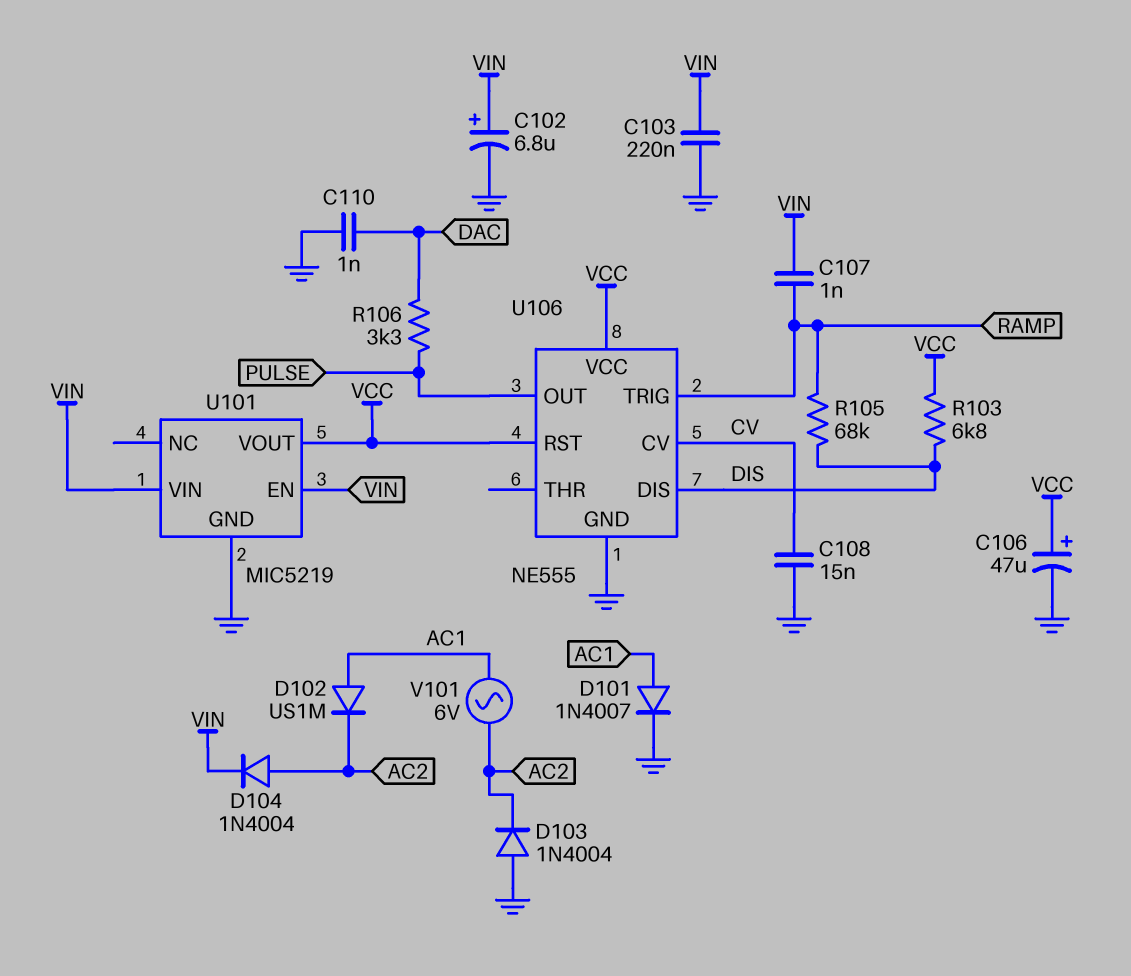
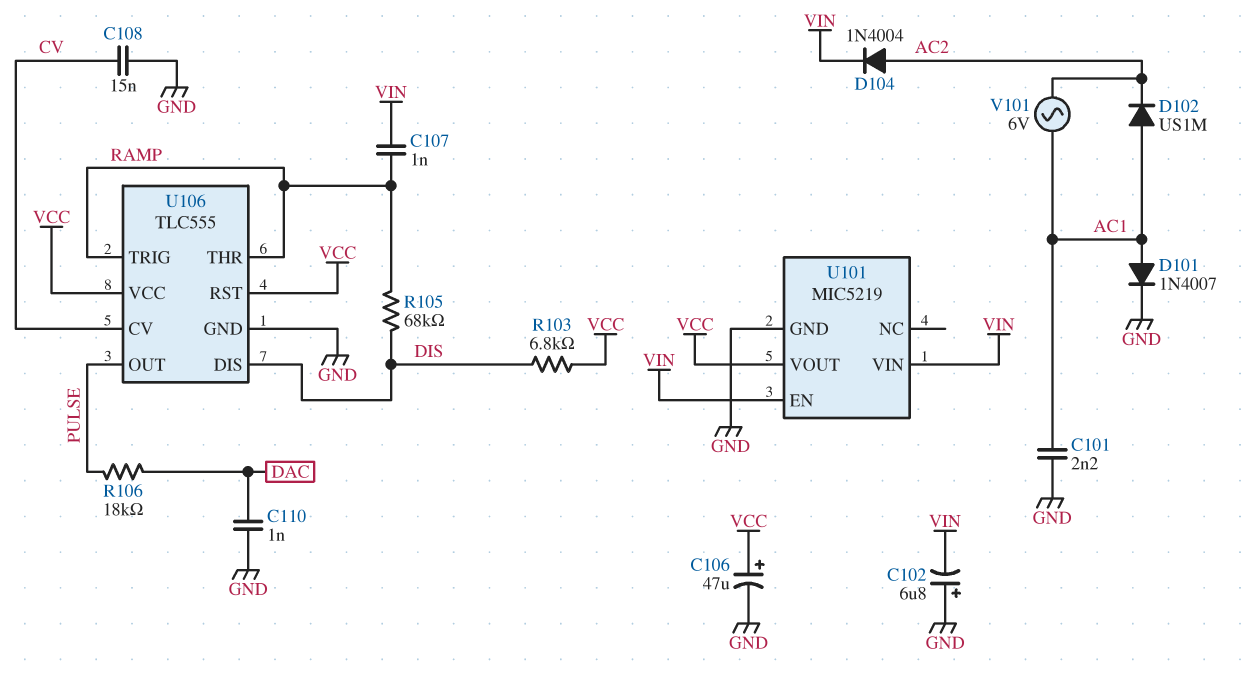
C101: none -> 2.2nF (AC1, GND)
C102: 6.8uF (plus VIN, minus GND) -> 6.8uF (plus GND, minus VIN)
C103: 220nF (GND, VIN) -> none
D103: diode 1N4004 (A GND, K AC2) -> none
R106: 3.3k (DAC, PULSE) -> 18k (DAC, PULSE)
U106: NE555 -> TLC555
U106 pin THR: none -> RAMP

